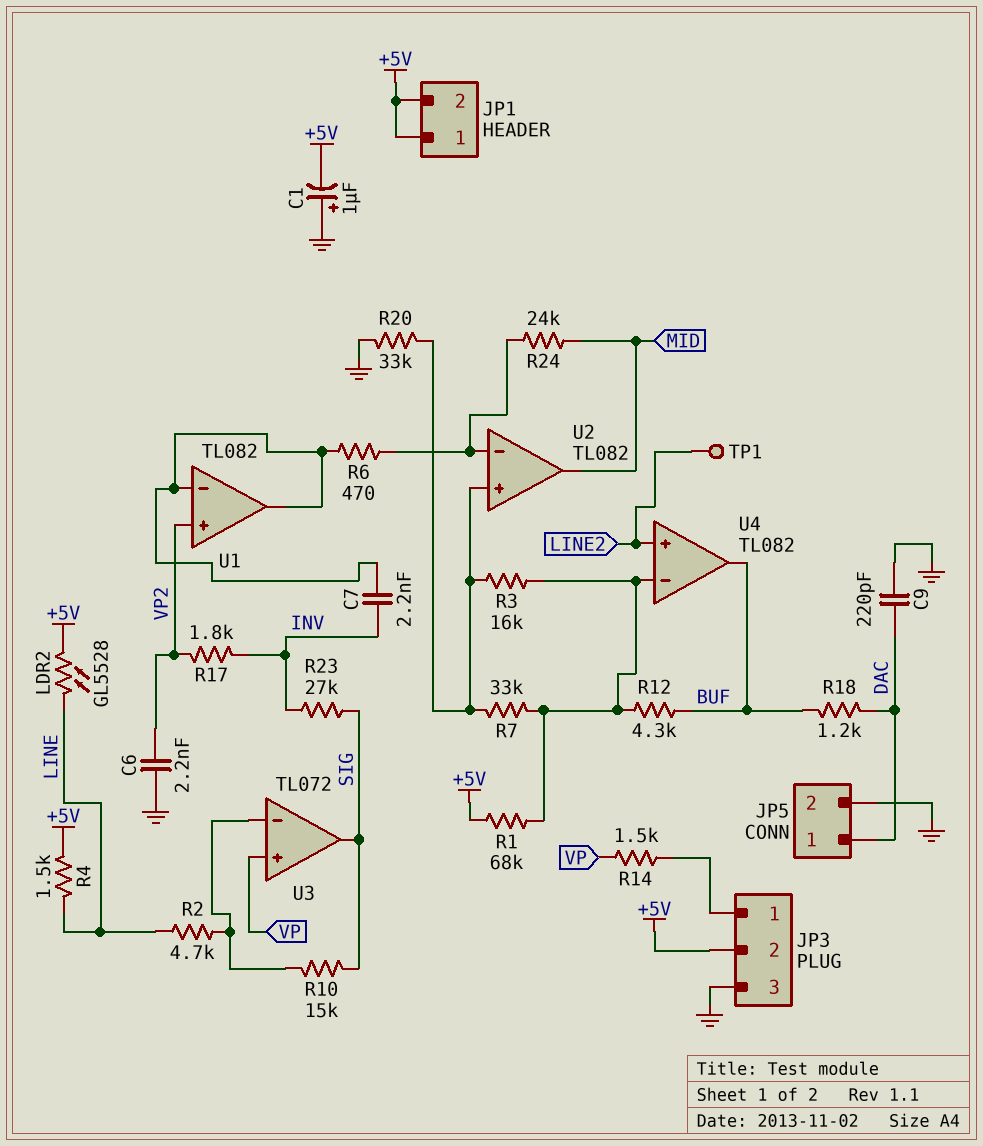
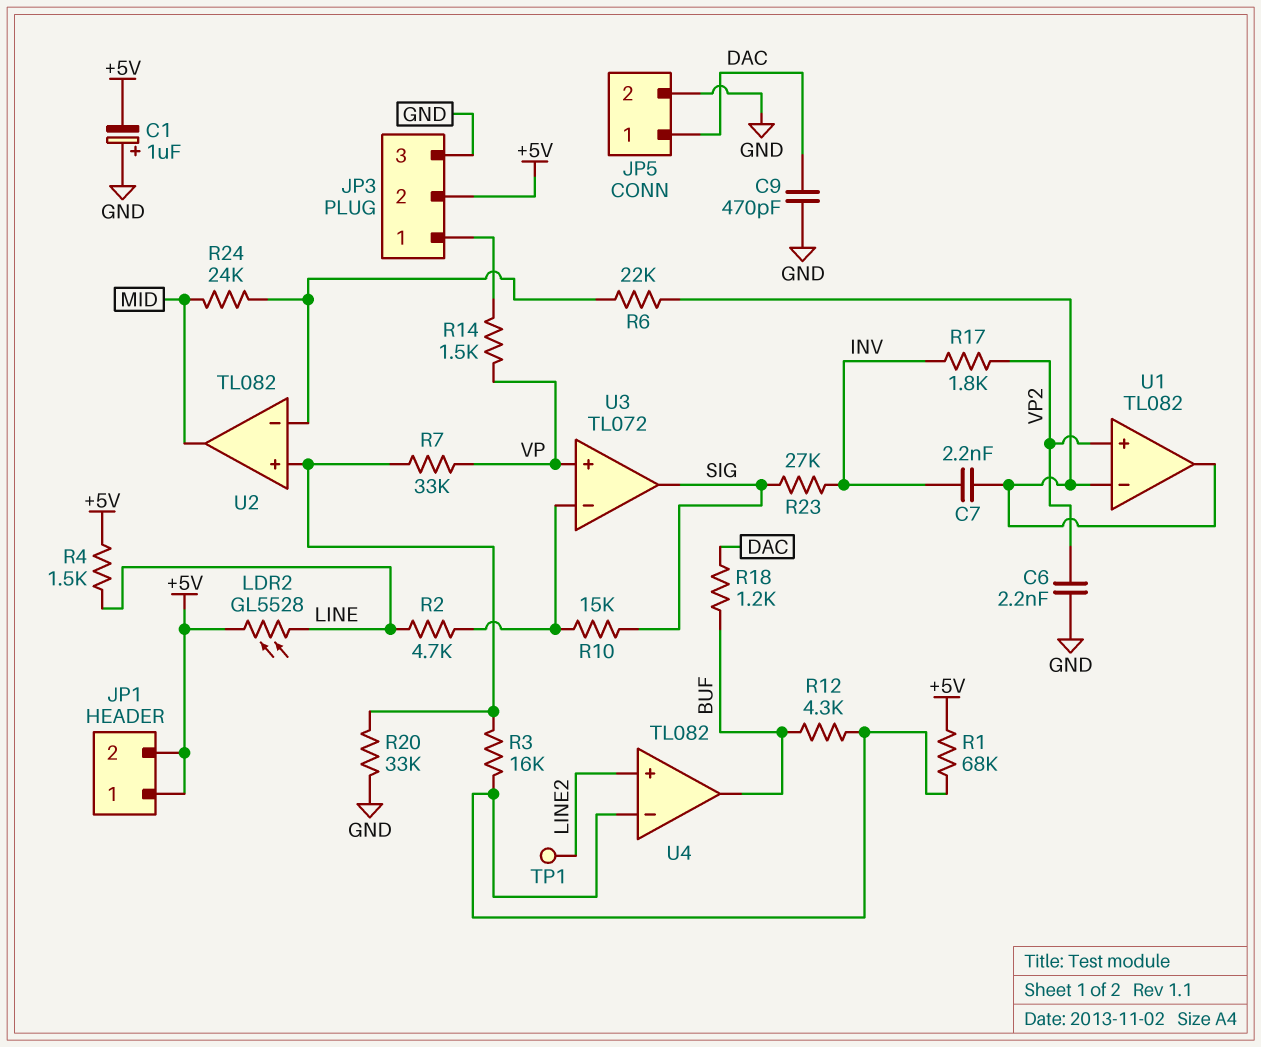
C9: 220pF (DAC, GND) -> 470pF (DAC, GND)
R6: 470 (U1/in-, U2/in-) -> 22k (U1/in-, U2/in-)
R7: 33k (U2/in+, U4/in-) -> 33k (U2/in+, VP)

